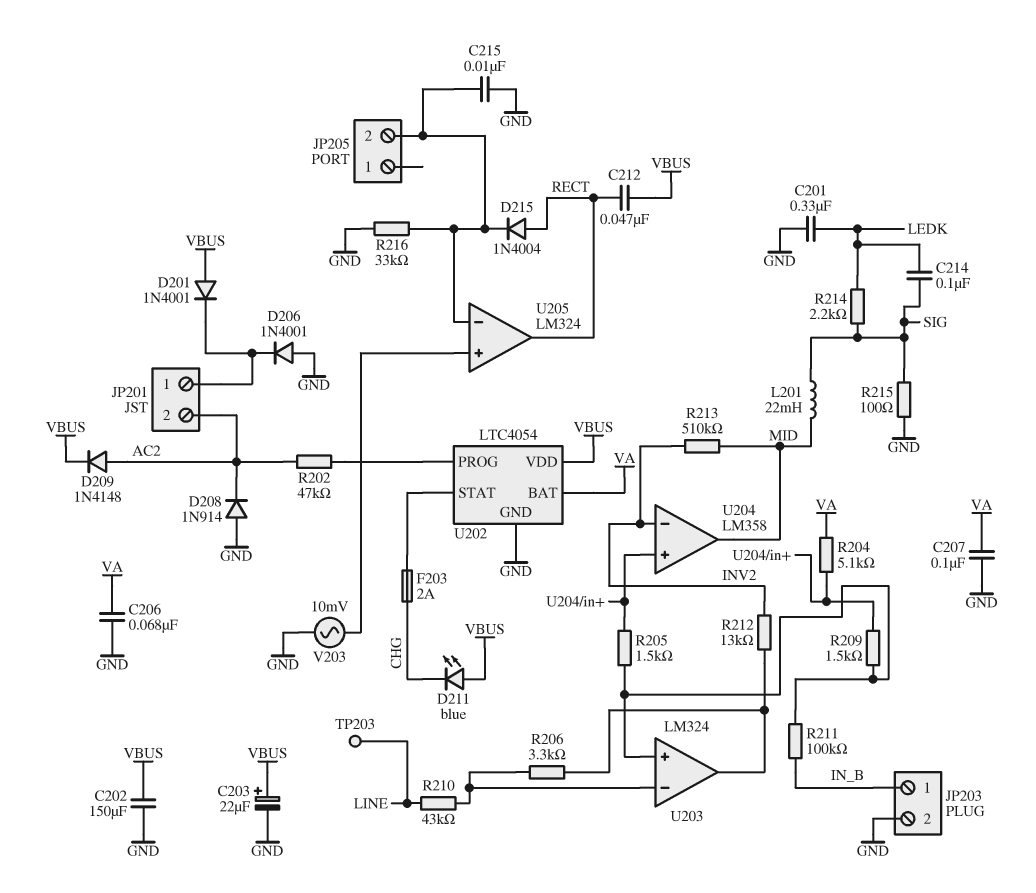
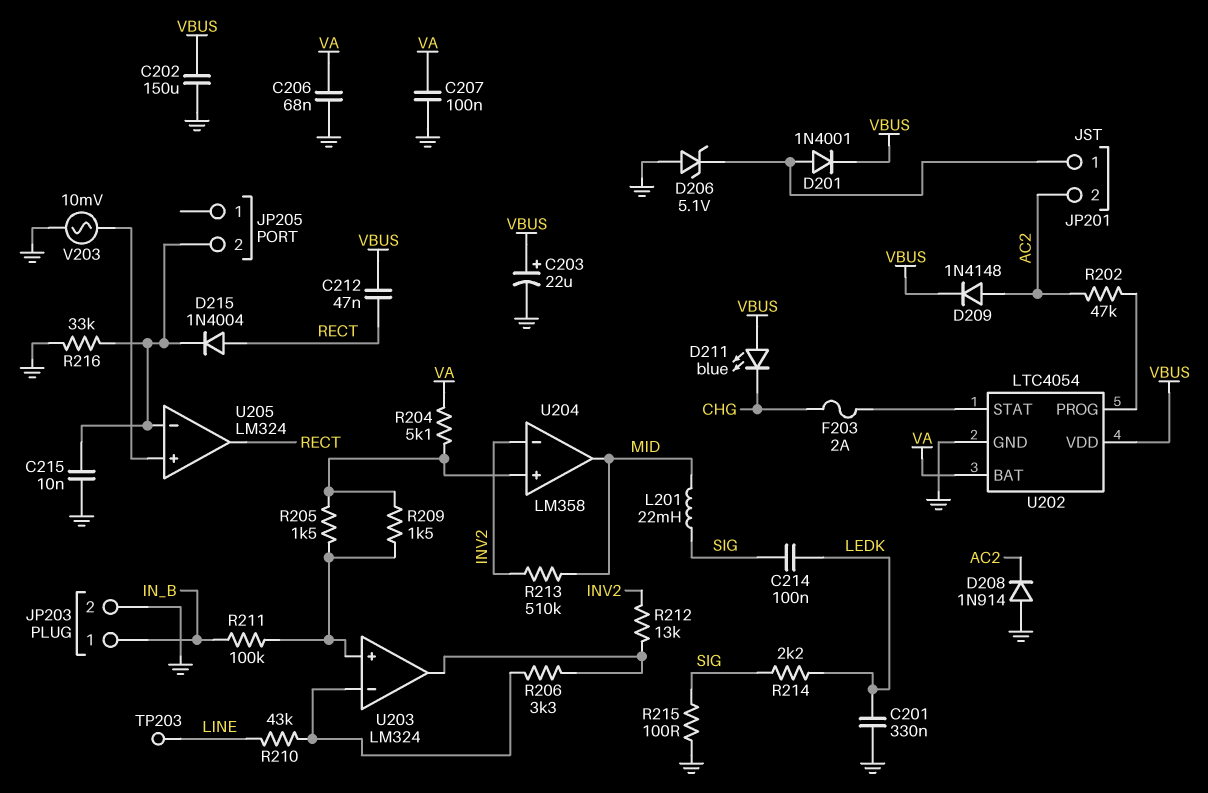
D201: diode 1N4001 (A VBUS, K JP201/1) -> diode 1N4001 (A JP201/1, K VBUS)
D206: diode 1N4001 (A GND, K JP201/1) -> zener 5.1V (A GND, K JP201/1)

